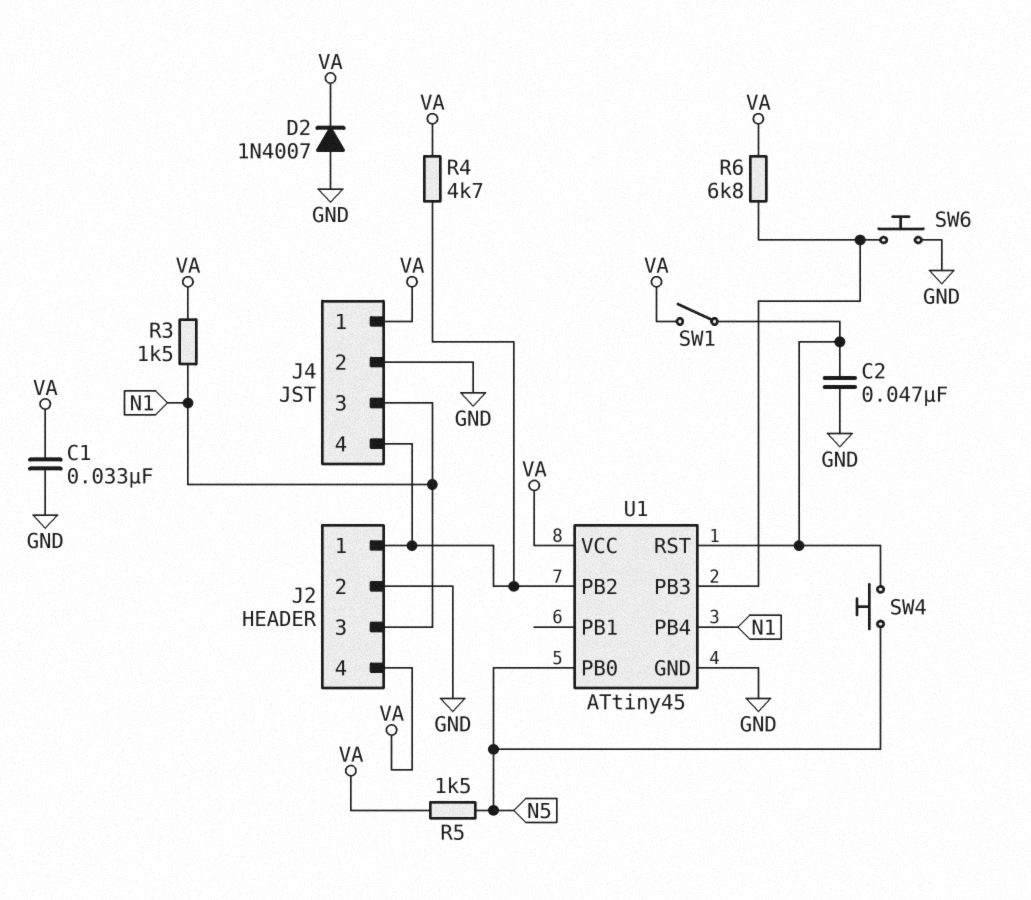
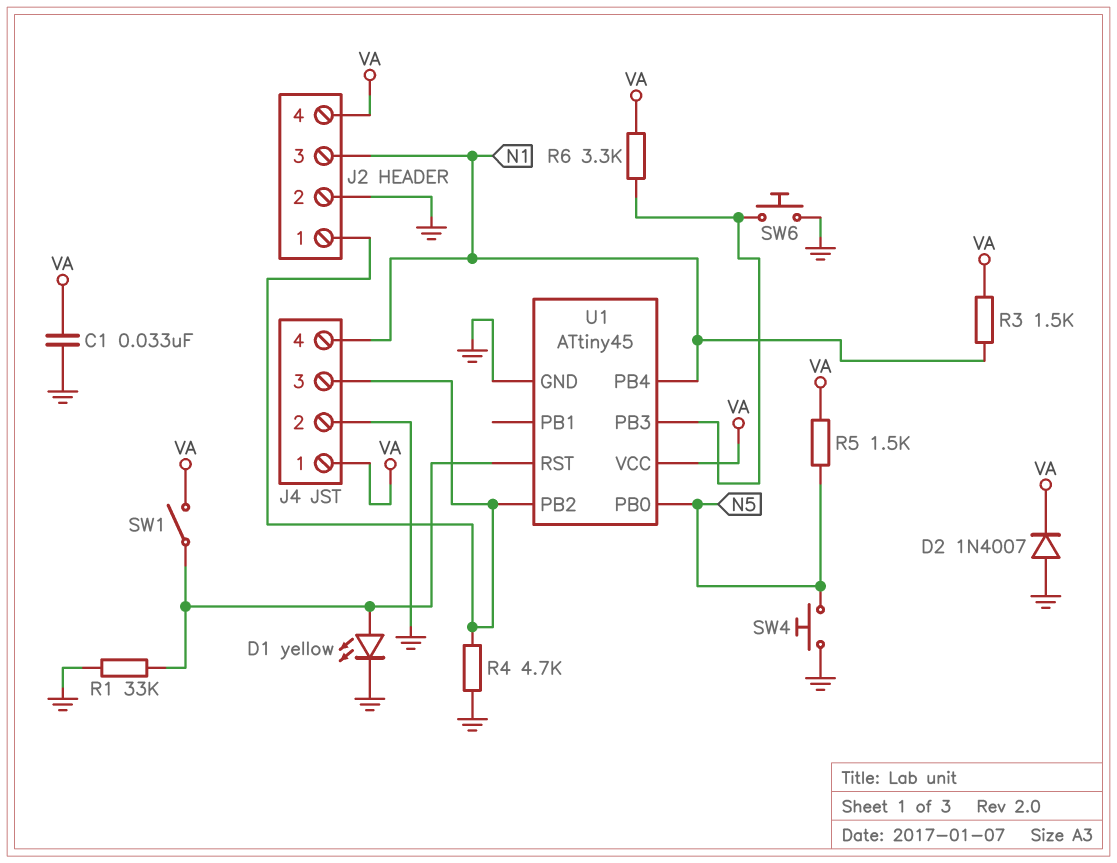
C2: 47nF (GND, U1/RST) -> none
D1: none -> LED yellow (A U1/RST, K GND)
J4 pin 3: N1 -> J2/1
J4 pin 4: J2/1 -> N1
R1: none -> 33k (GND, U1/RST)
R4: 4.7k (J2/1, VA) -> 4.7k (GND, J2/1)
R6: 6.8k (U1/PB3, VA) -> 3.3k (U1/PB3, VA)
SW4: button (N5, U1/RST) -> button (GND, N5)

